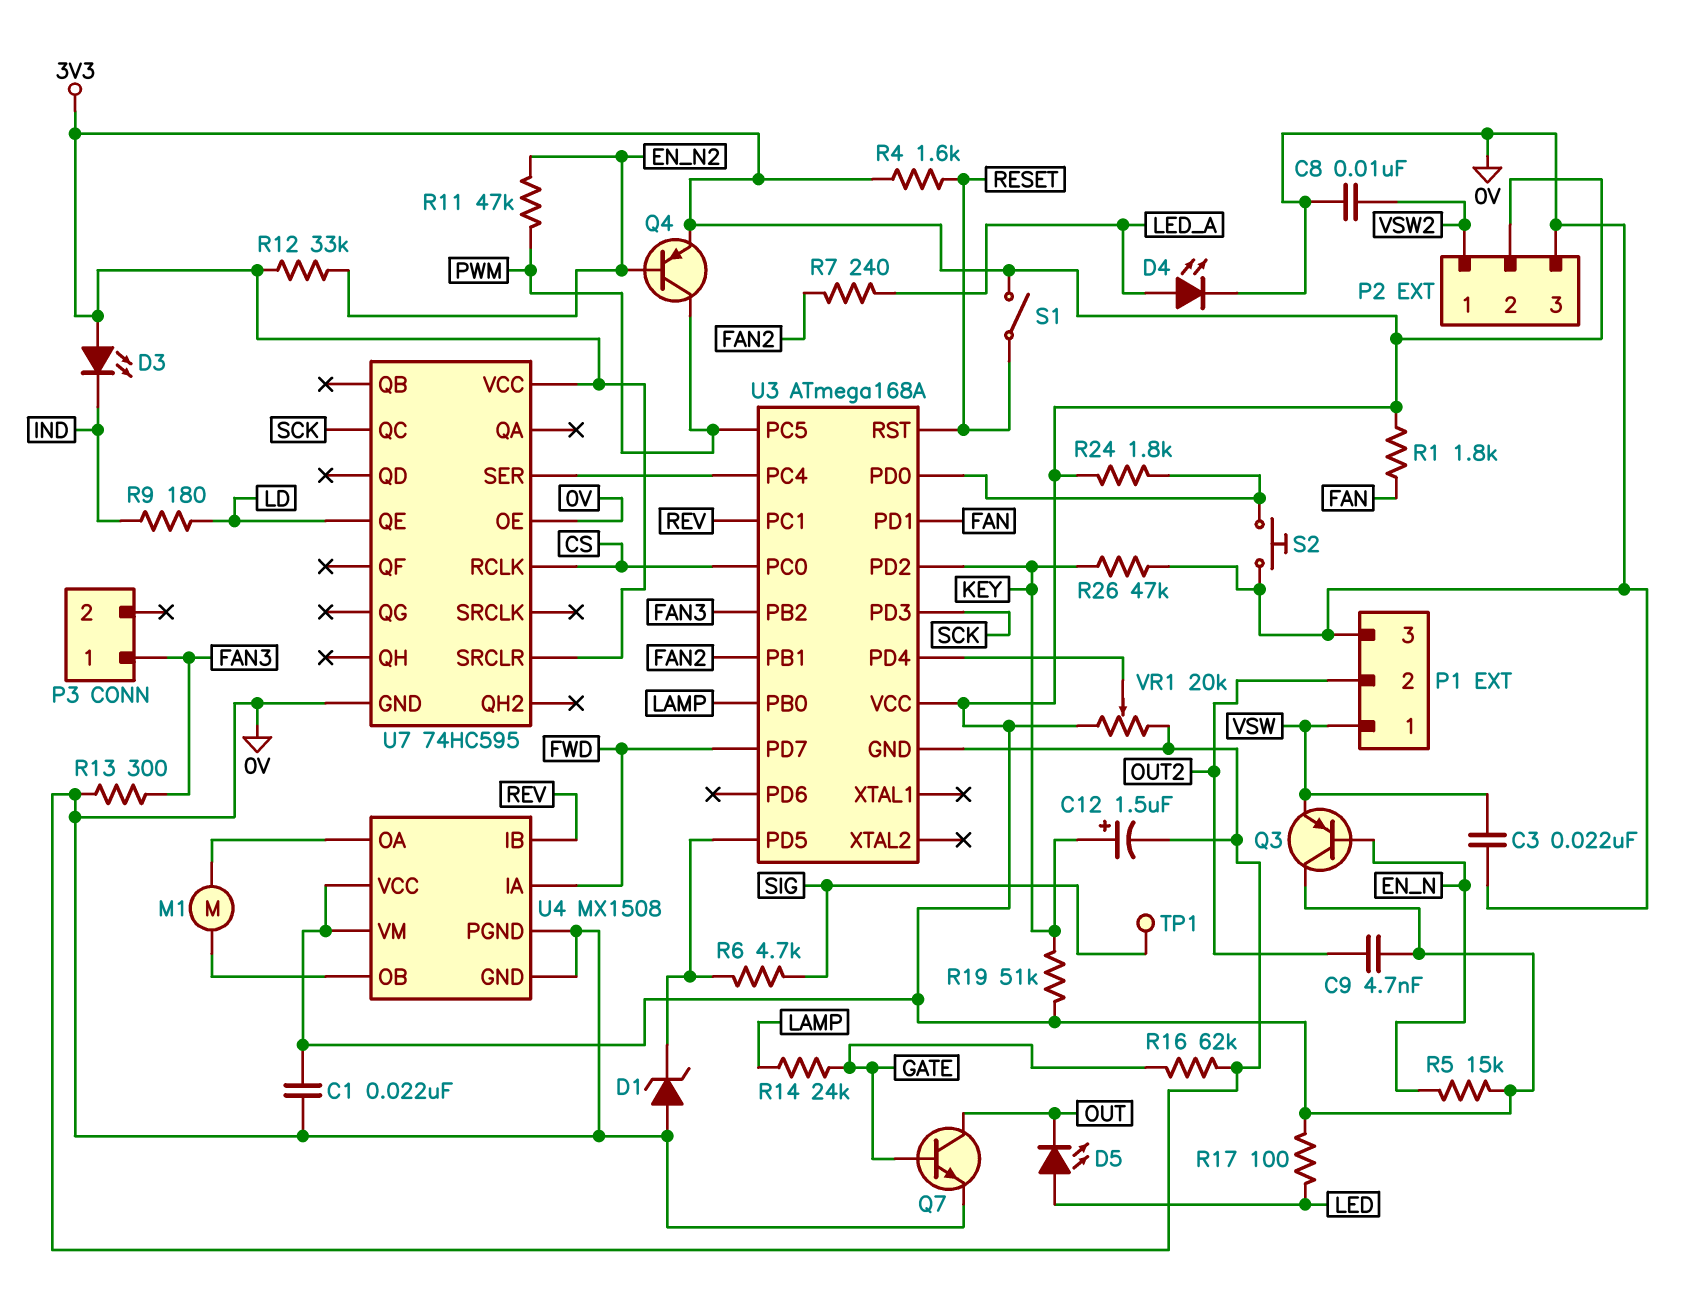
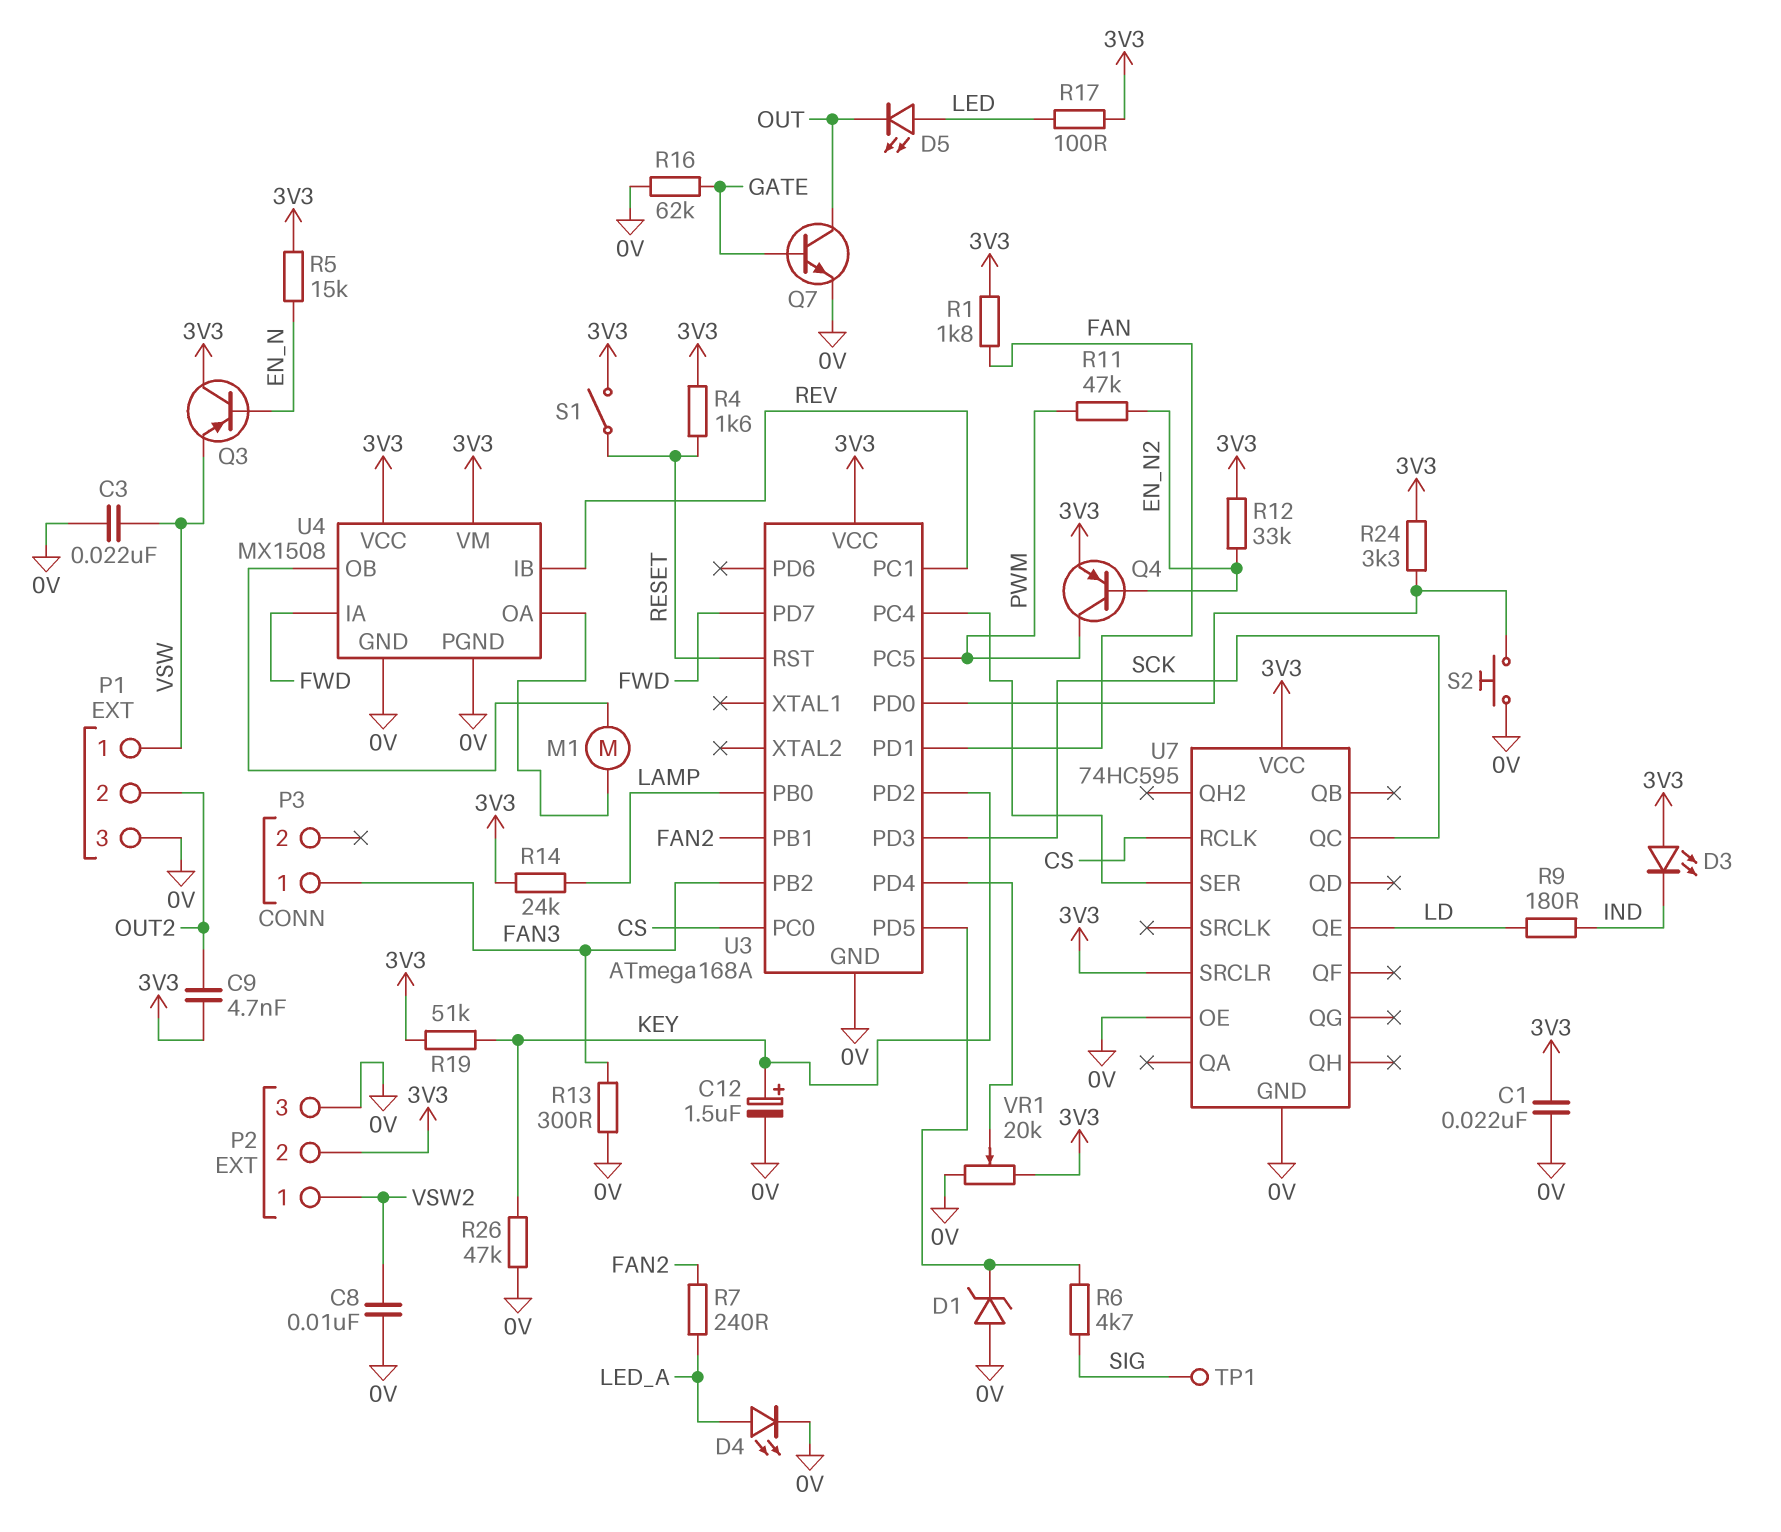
R14: 24k (GATE, LAMP) -> 24k (3V3, LAMP)
R24: 1.8k (3V3, U3/PD0) -> 3.3k (3V3, U3/PD0)

